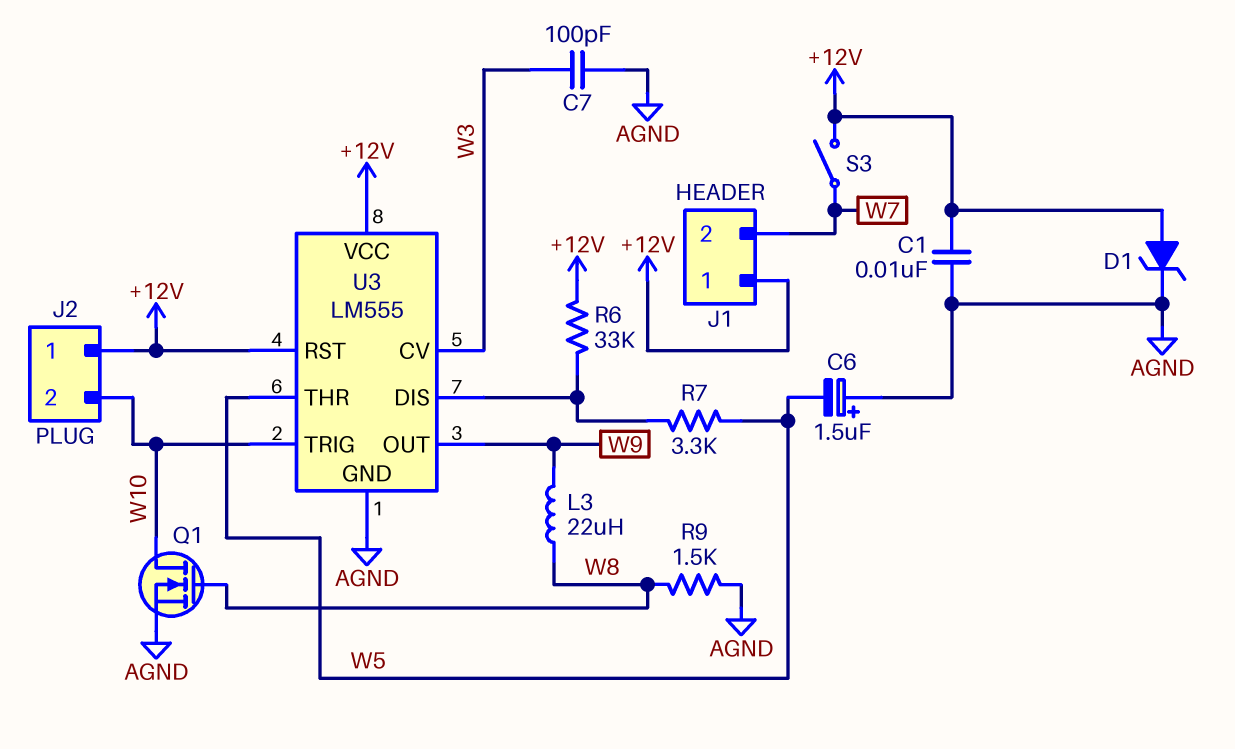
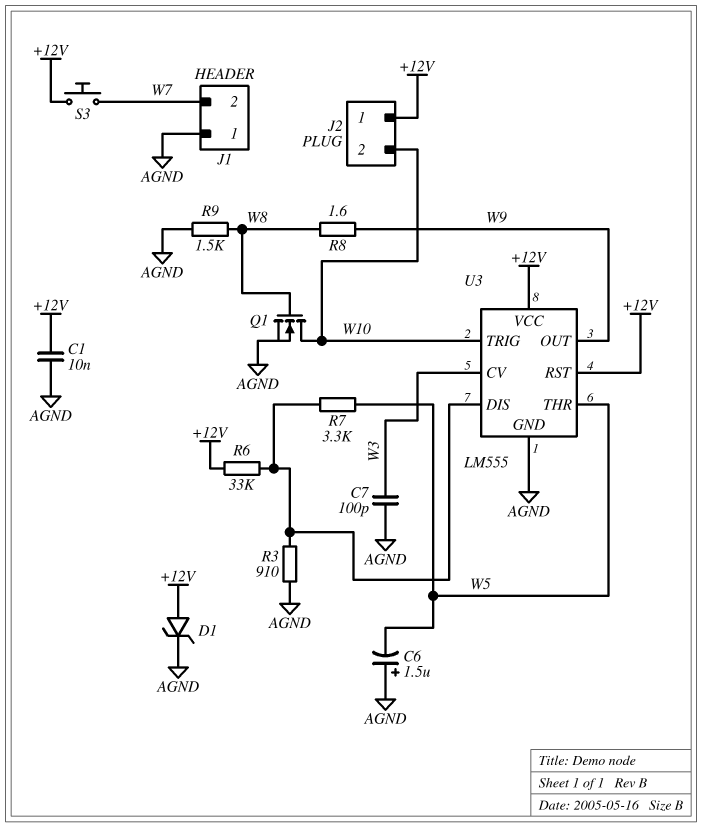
J1 pin 1: +12V -> AGND
L3: 22uH (W8, W9) -> none
R3: none -> 910 (AGND, U3/DIS)
R8: none -> 1.6 (W8, W9)
S3: switch (+12V, W7) -> button (+12V, W7)

